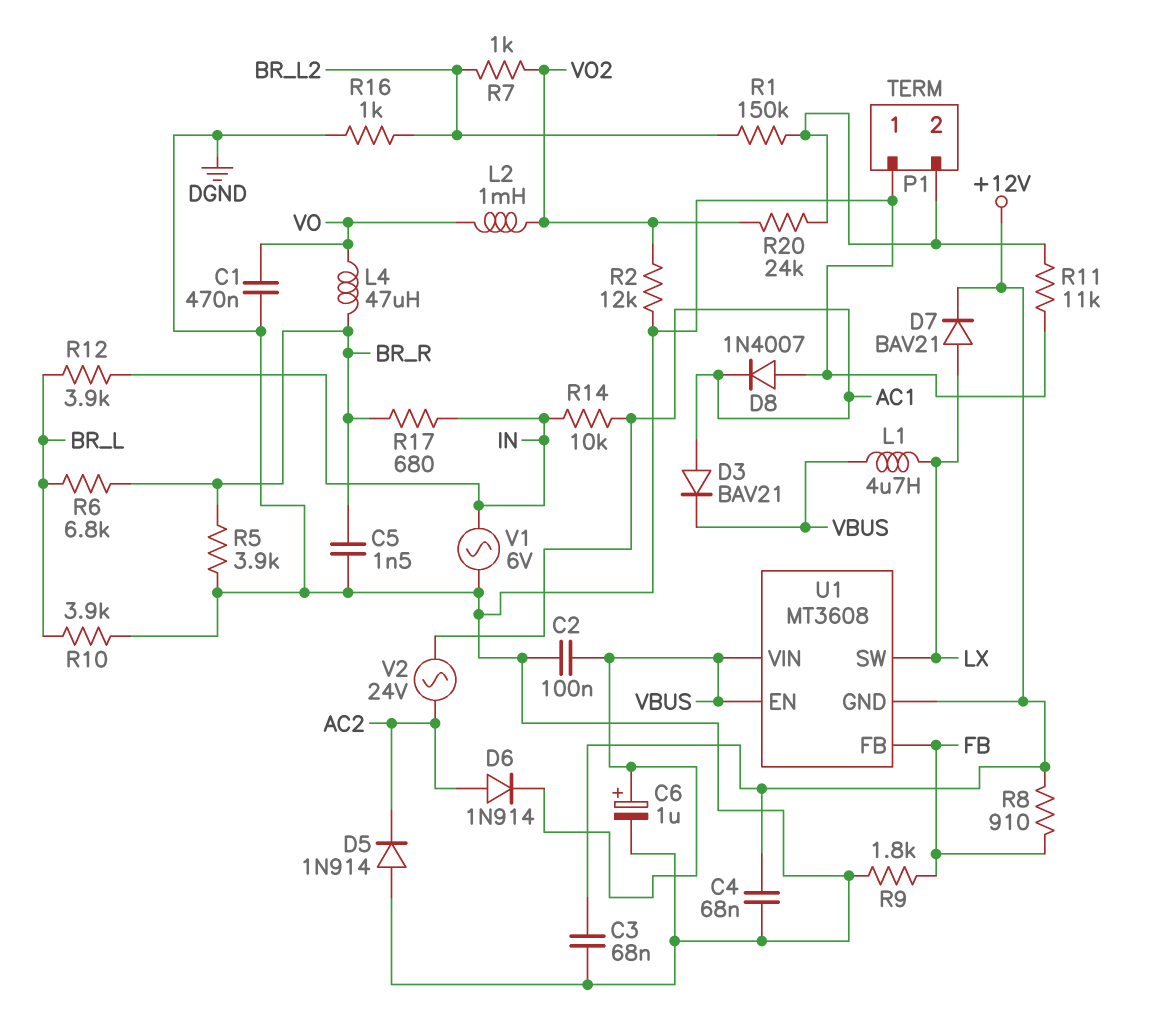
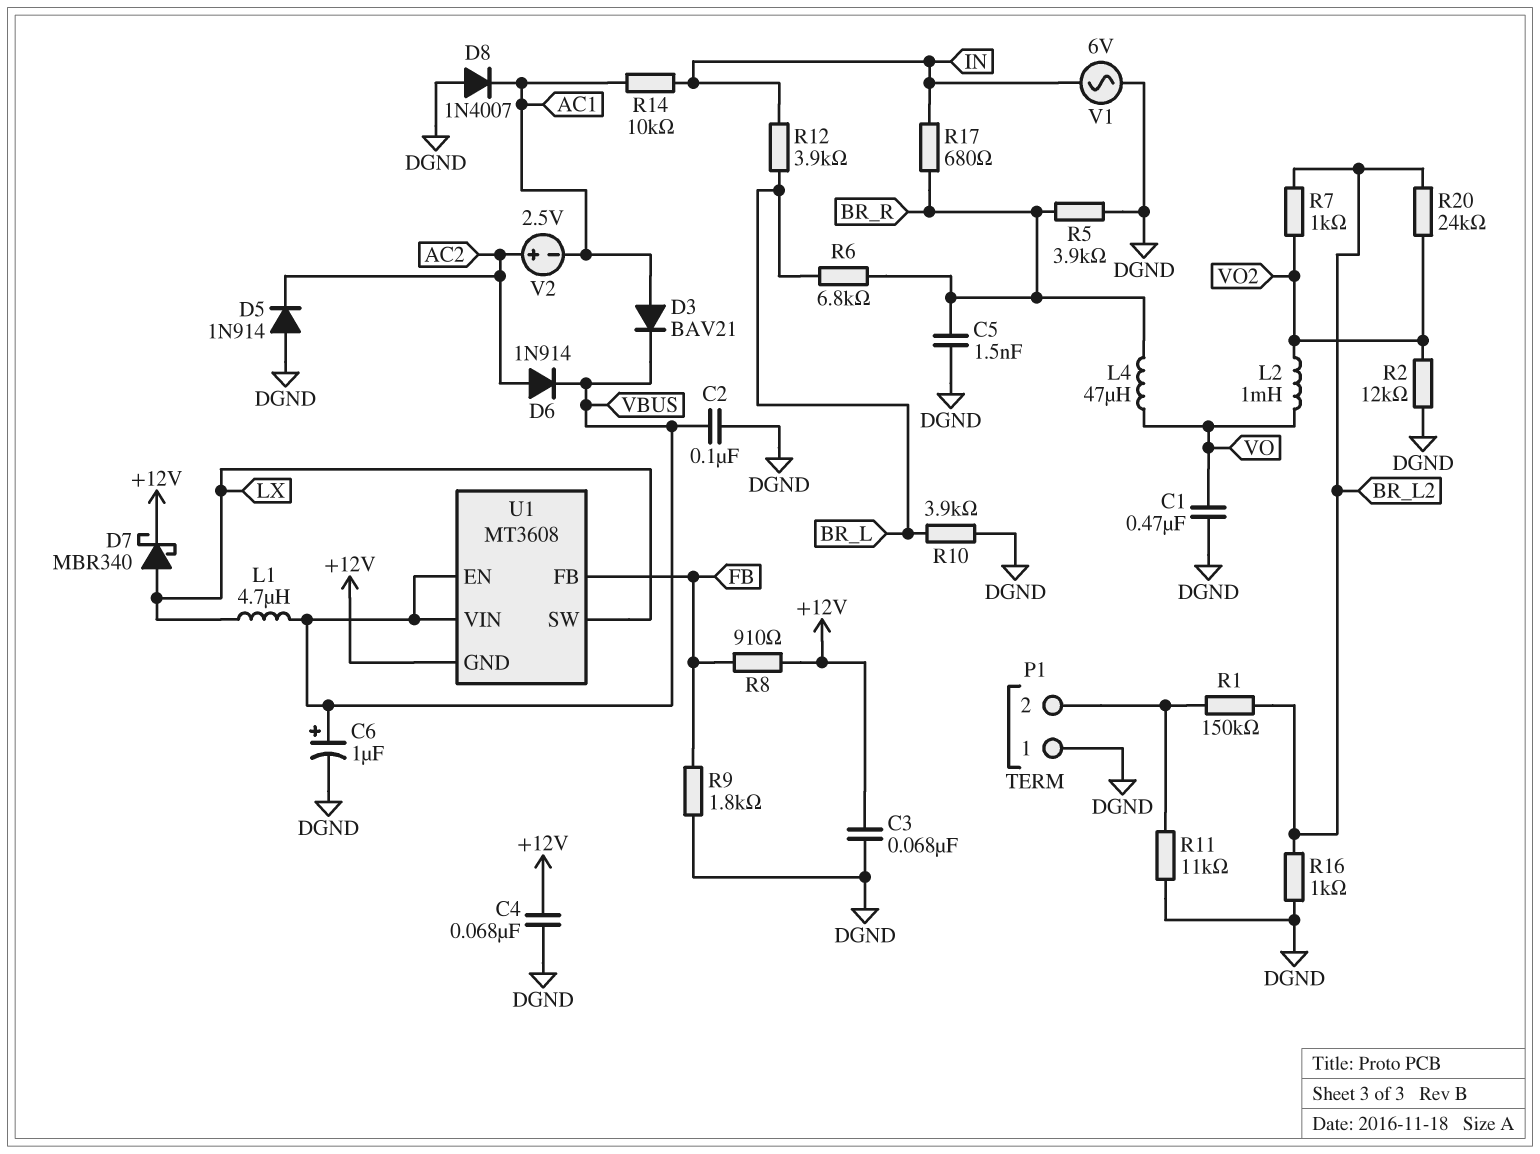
D7: diode BAV21 (A LX, K +12V) -> schottky MBR340 (A LX, K +12V)
R20: 24k (P1/2, VO2) -> 24k (BR_L2, VO2)
V2: AC 24V (AC1, AC2) -> 2.5V (plus AC2, minus AC1)

